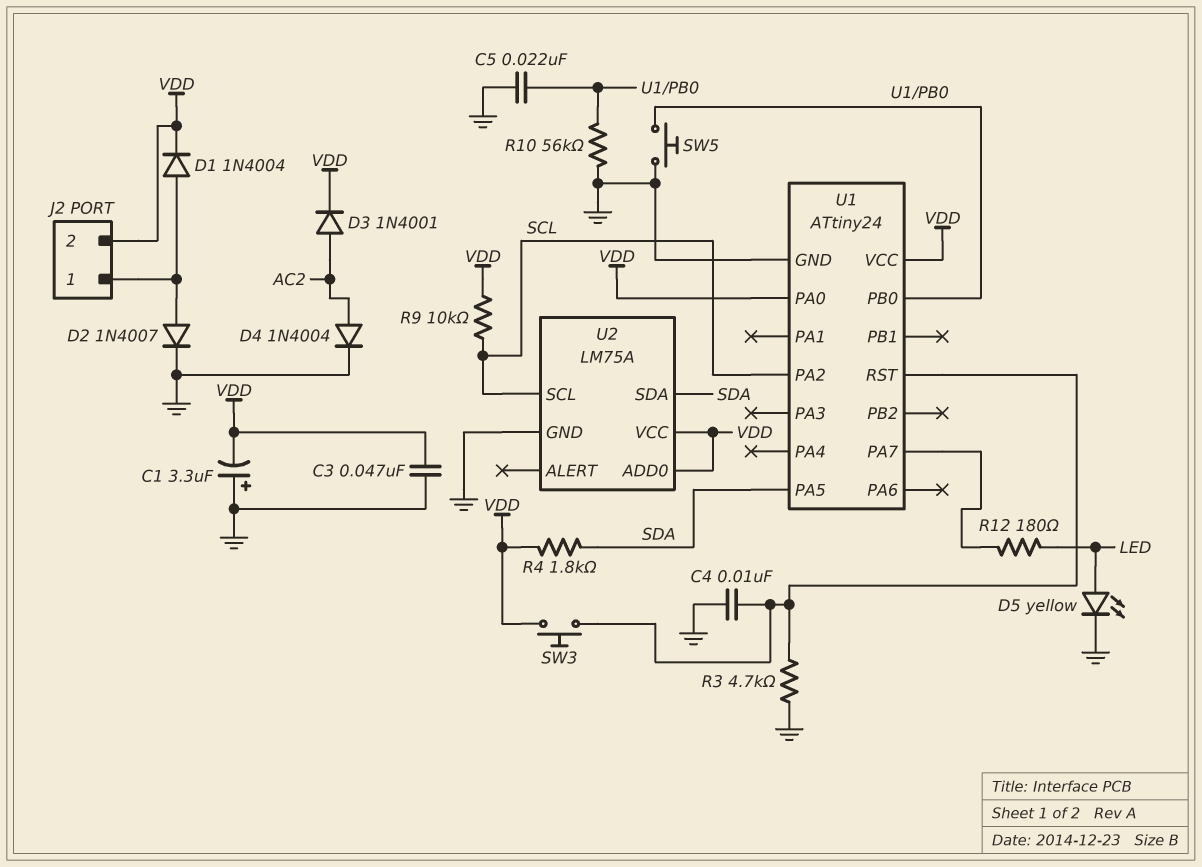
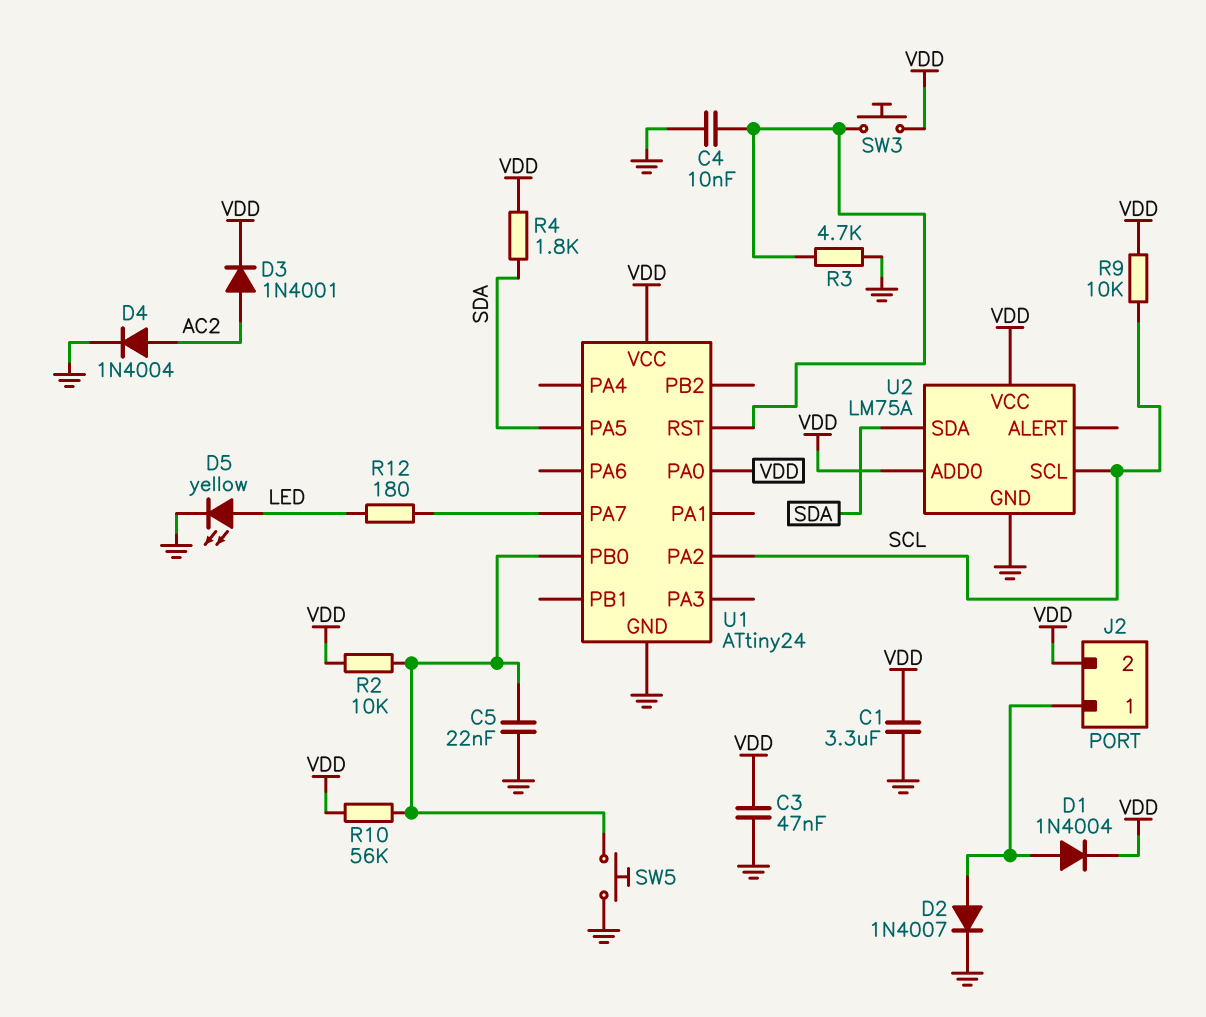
C1: 3.3uF (plus GND, minus VDD) -> 3.3uF (GND, VDD)
R2: none -> 10k (U1/PB0, VDD)
R10: 56k (GND, U1/PB0) -> 56k (U1/PB0, VDD)

